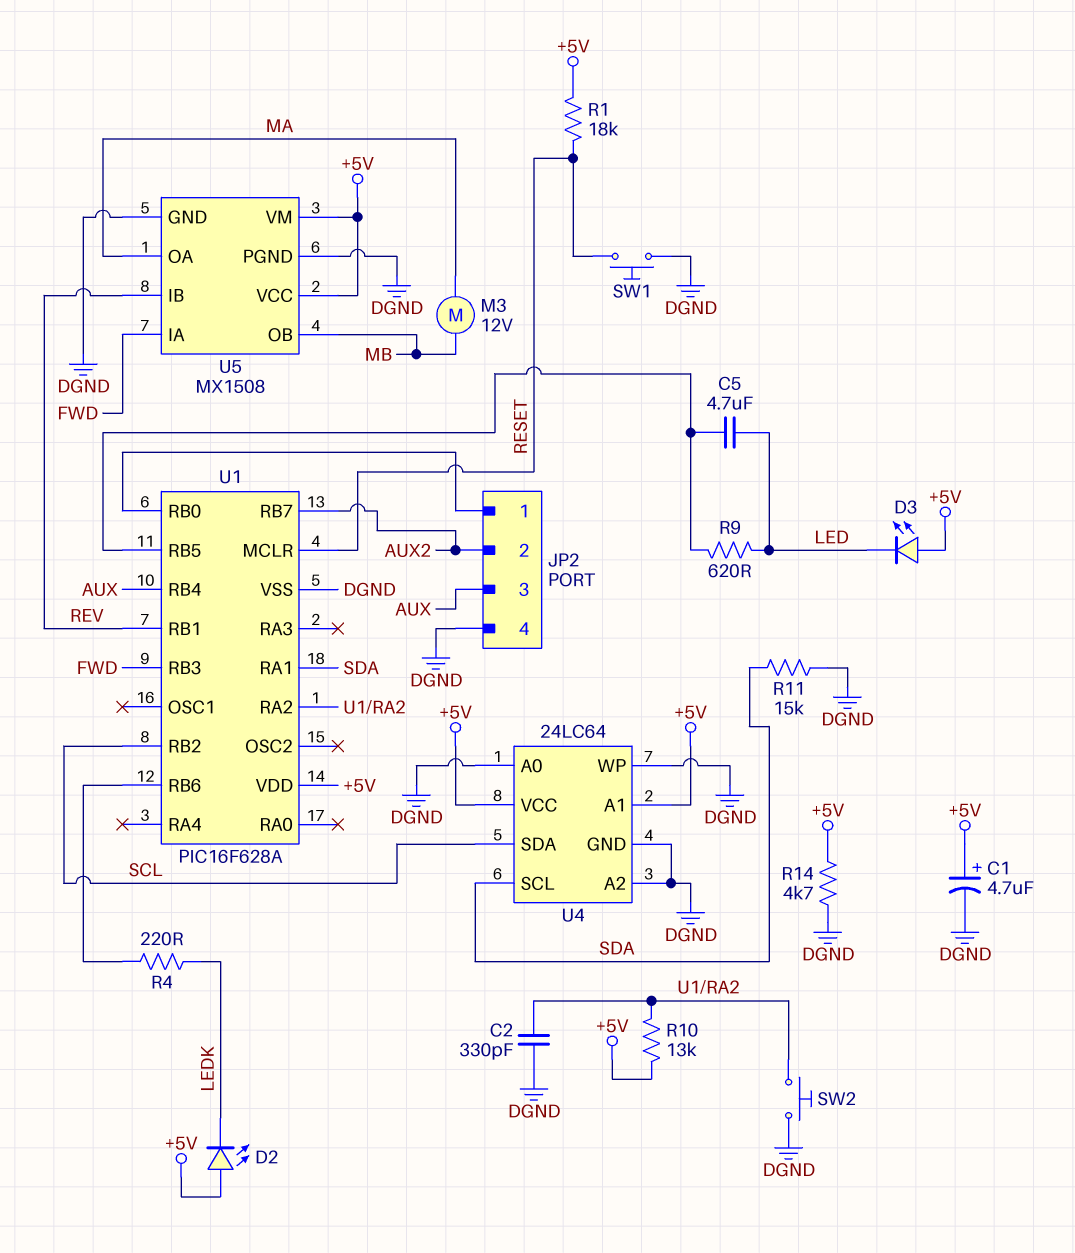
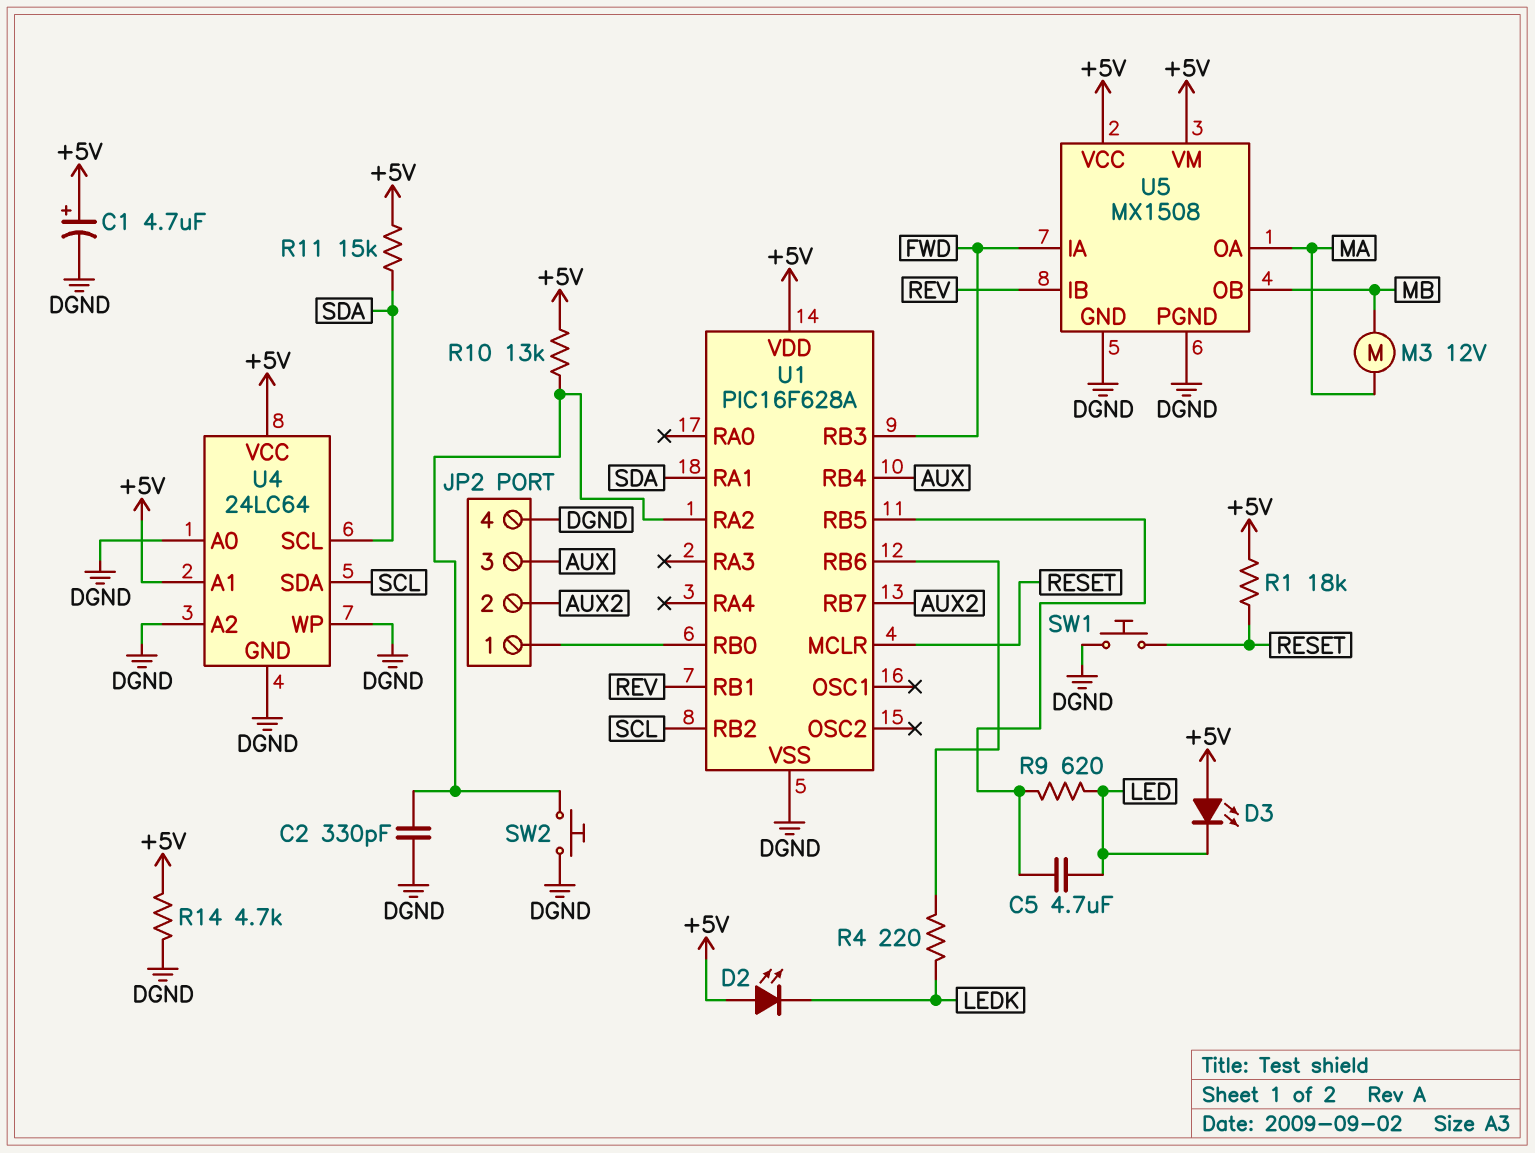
R11: 15k (DGND, SDA) -> 15k (+5V, SDA)

